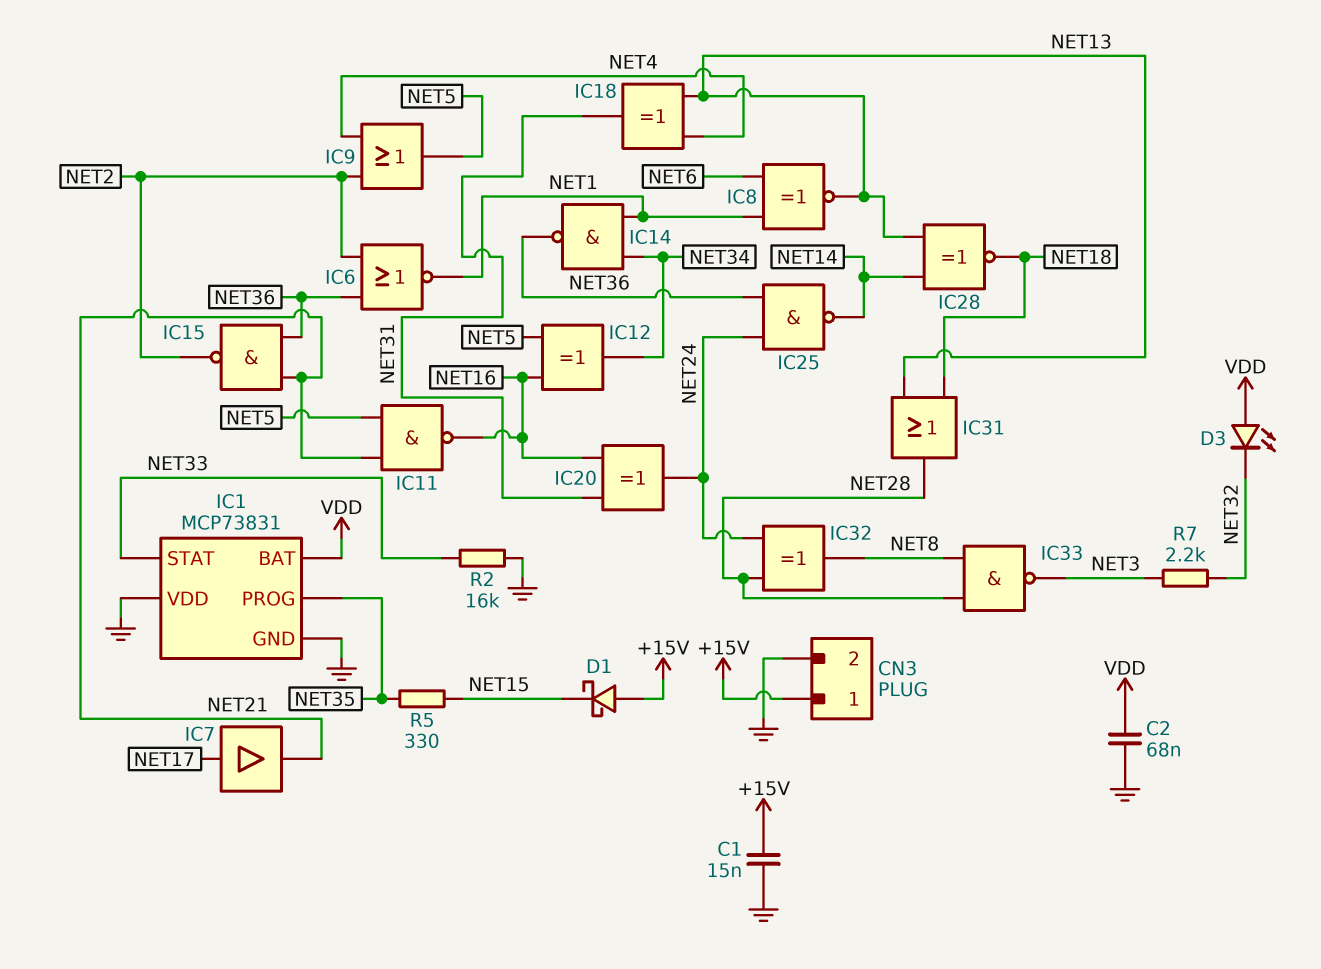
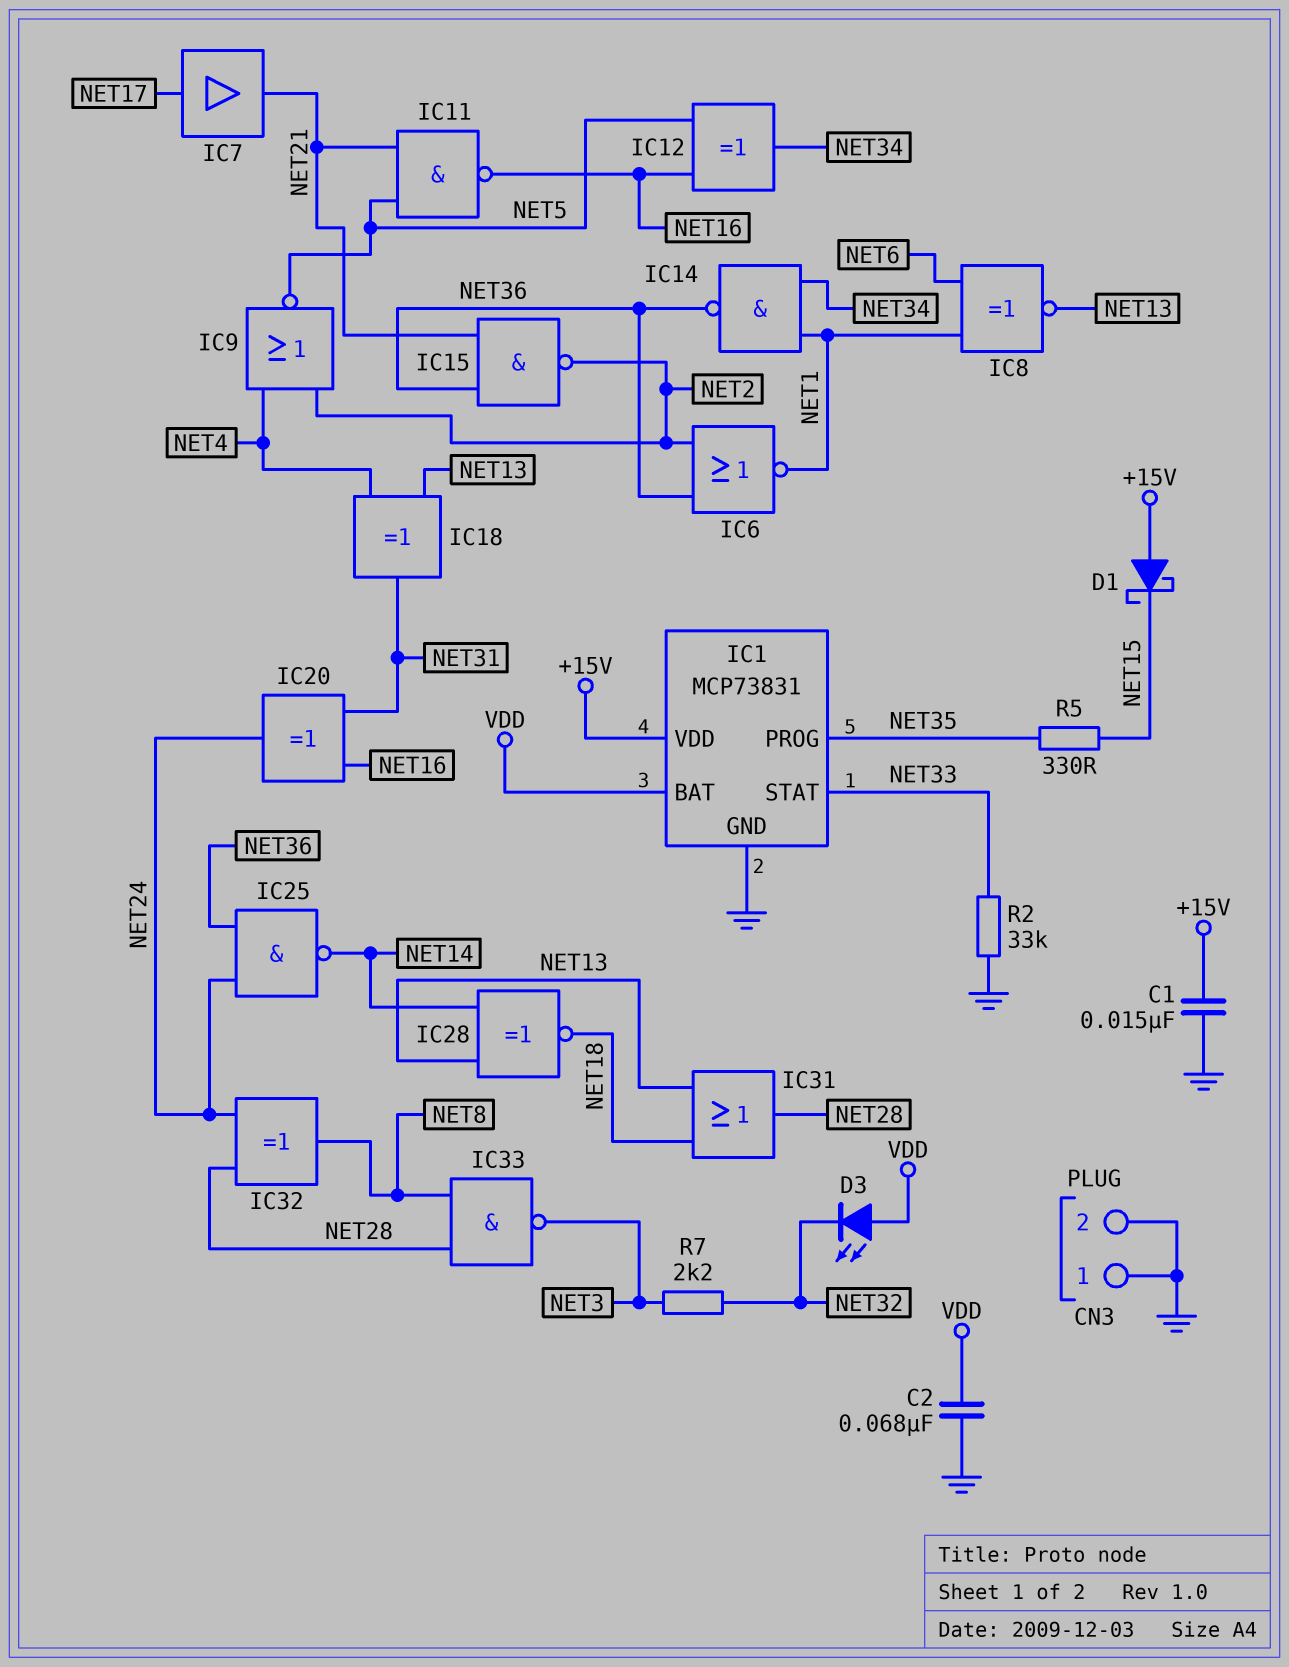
CN3 pin 1: +15V -> GND
IC1 pin VDD: GND -> +15V
IC9: OR (in NET2, in NET4, out NET5) -> NOR (in NET2, in NET4, out NET5)
R2: 16k (GND, NET33) -> 33k (GND, NET33)

